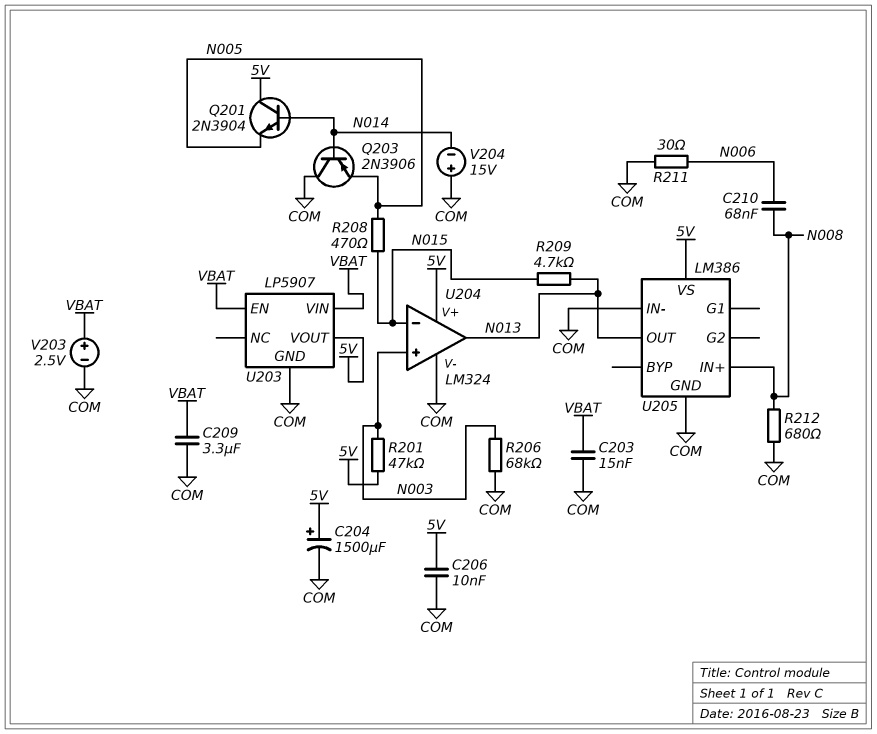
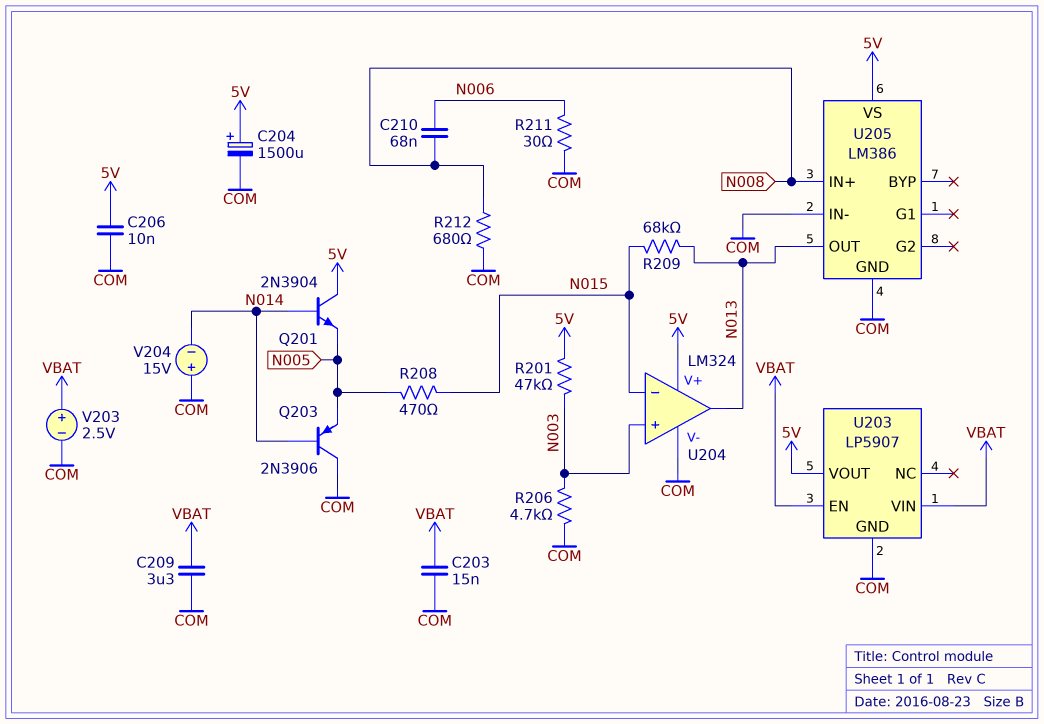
R206: 68k (COM, N003) -> 4.7k (COM, N003)
R209: 4.7k (N013, N015) -> 68k (N013, N015)

